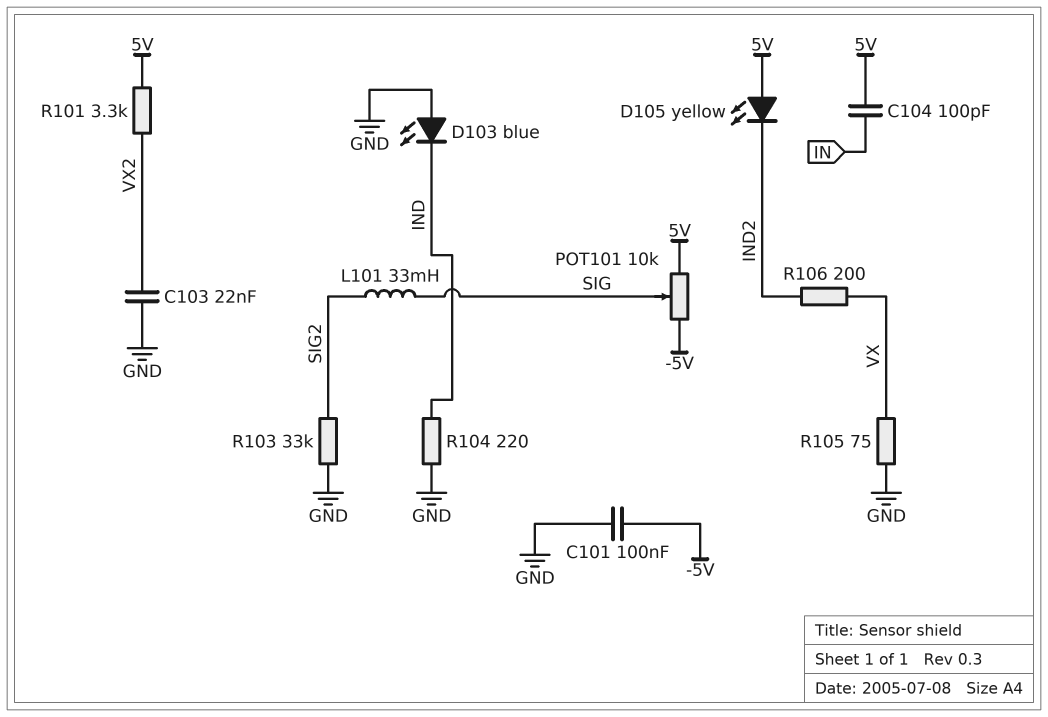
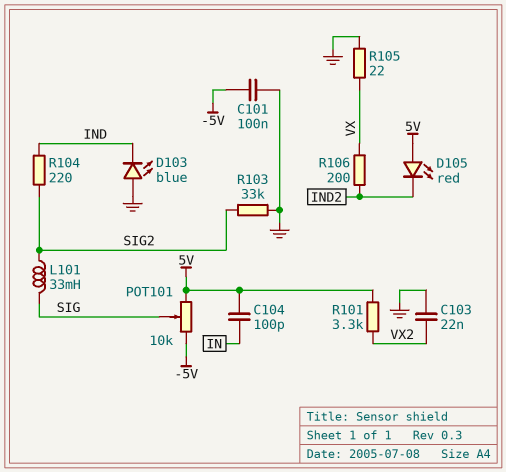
D105: LED yellow (A 5V, K IND2) -> LED red (A 5V, K IND2)
R104: 220 (GND, IND) -> 220 (IND, SIG2)
R105: 75 (GND, VX) -> 22 (GND, VX)

